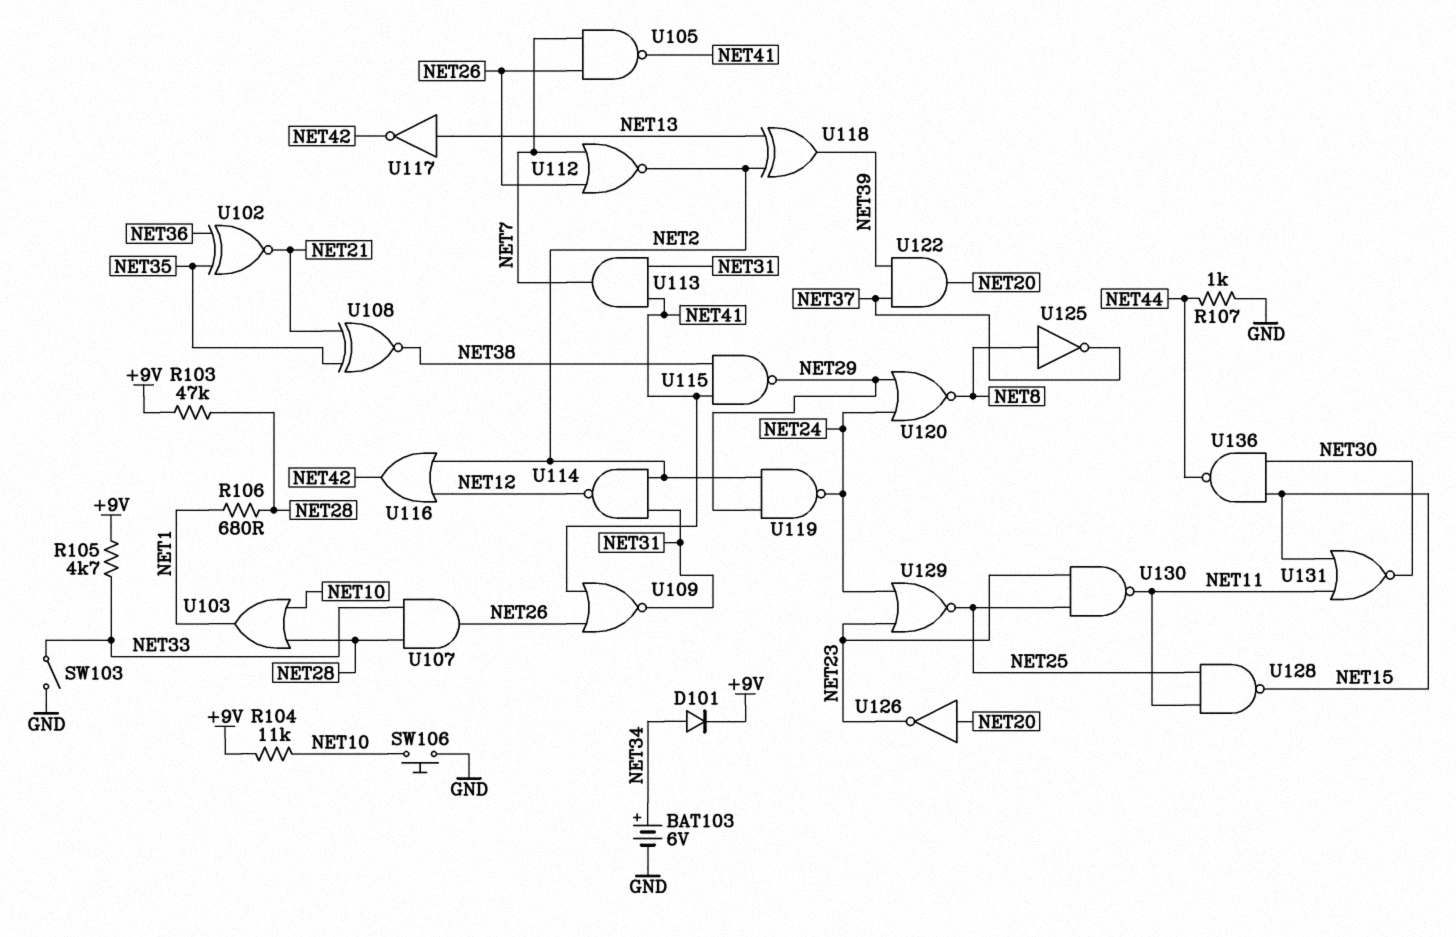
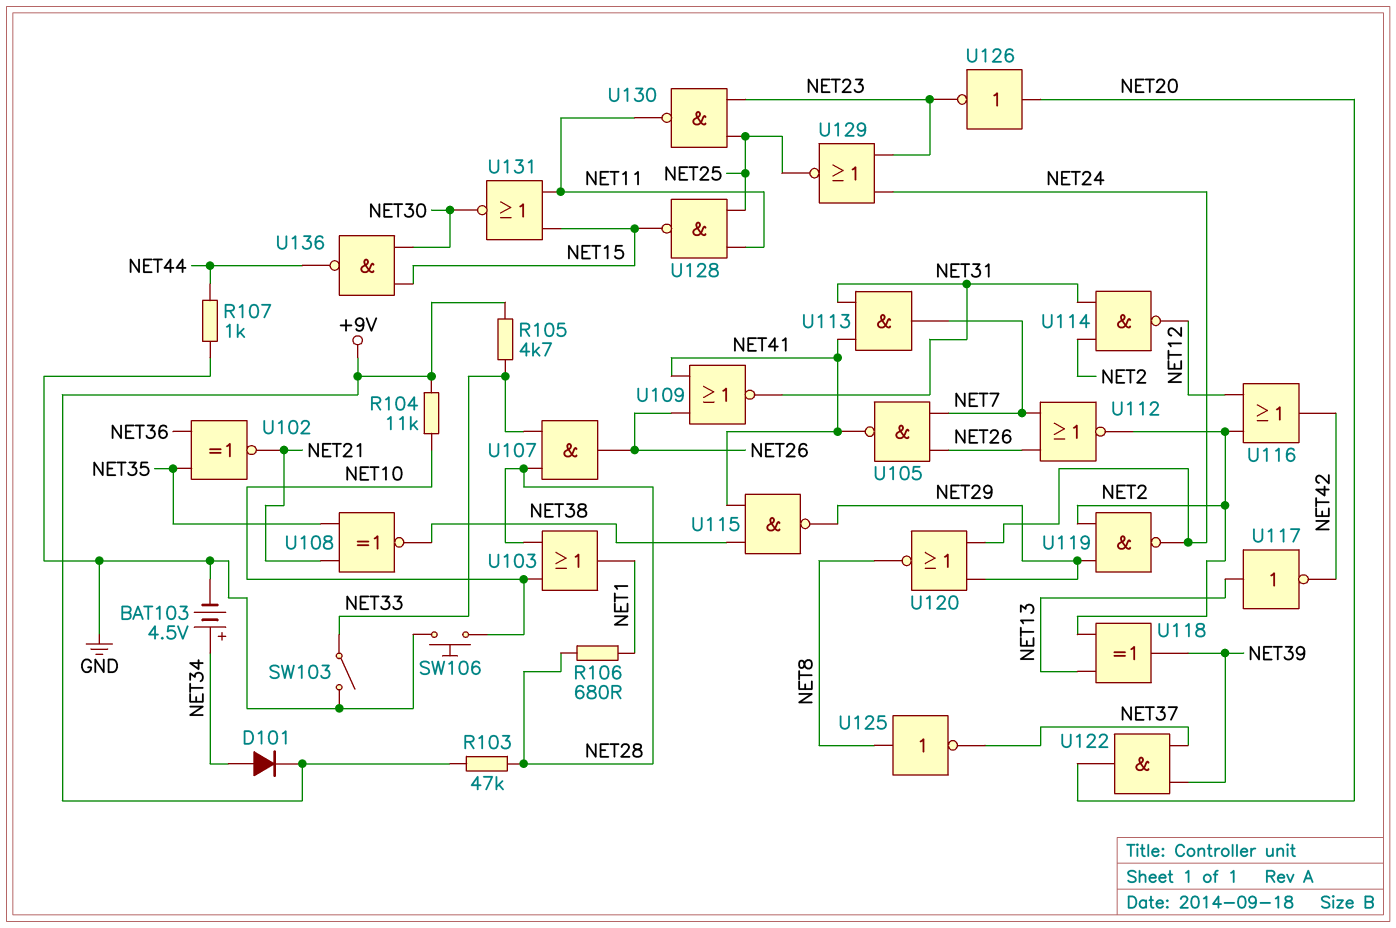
BAT103: 6V (plus NET34, minus GND) -> 4.5V (plus NET34, minus GND)

